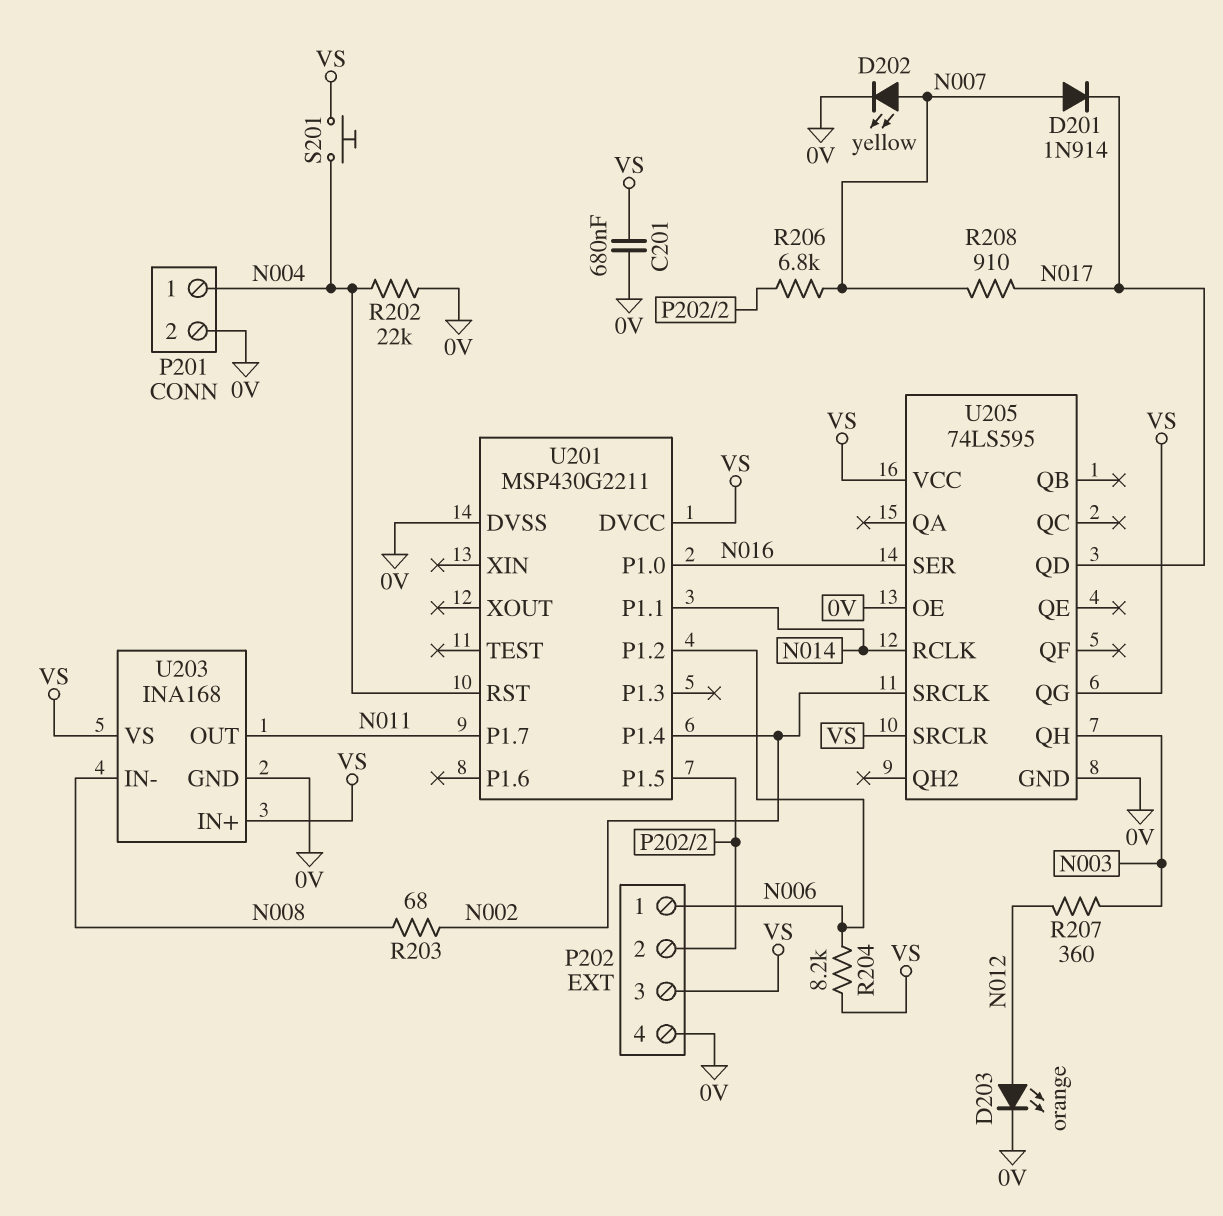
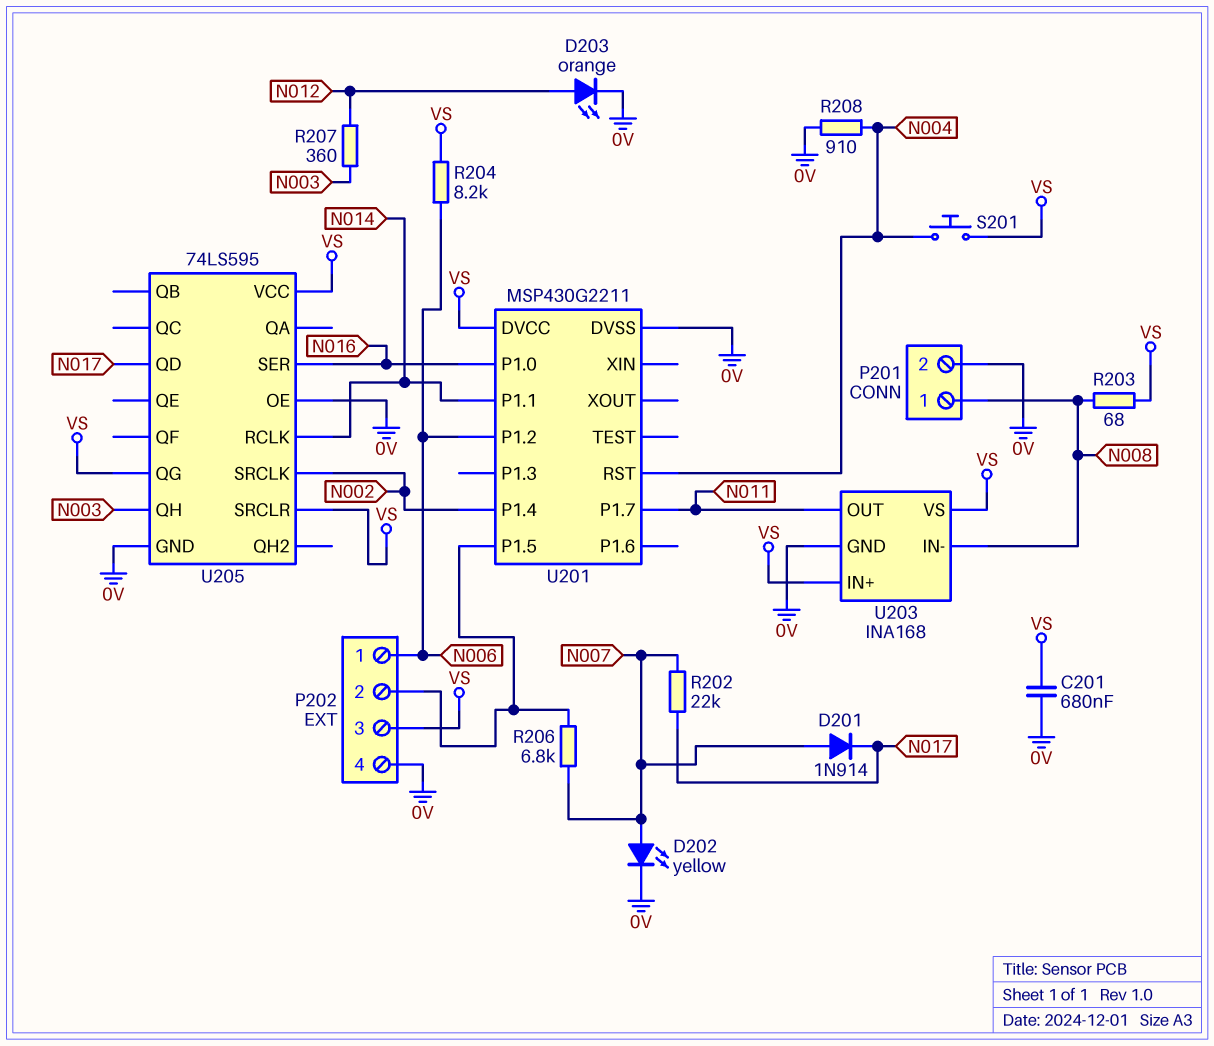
P201 pin 1: N004 -> N008
R202: 22k (0V, N004) -> 22k (N007, N017)
R203: 68 (N002, N008) -> 68 (N008, VS)
R208: 910 (N007, N017) -> 910 (0V, N004)

